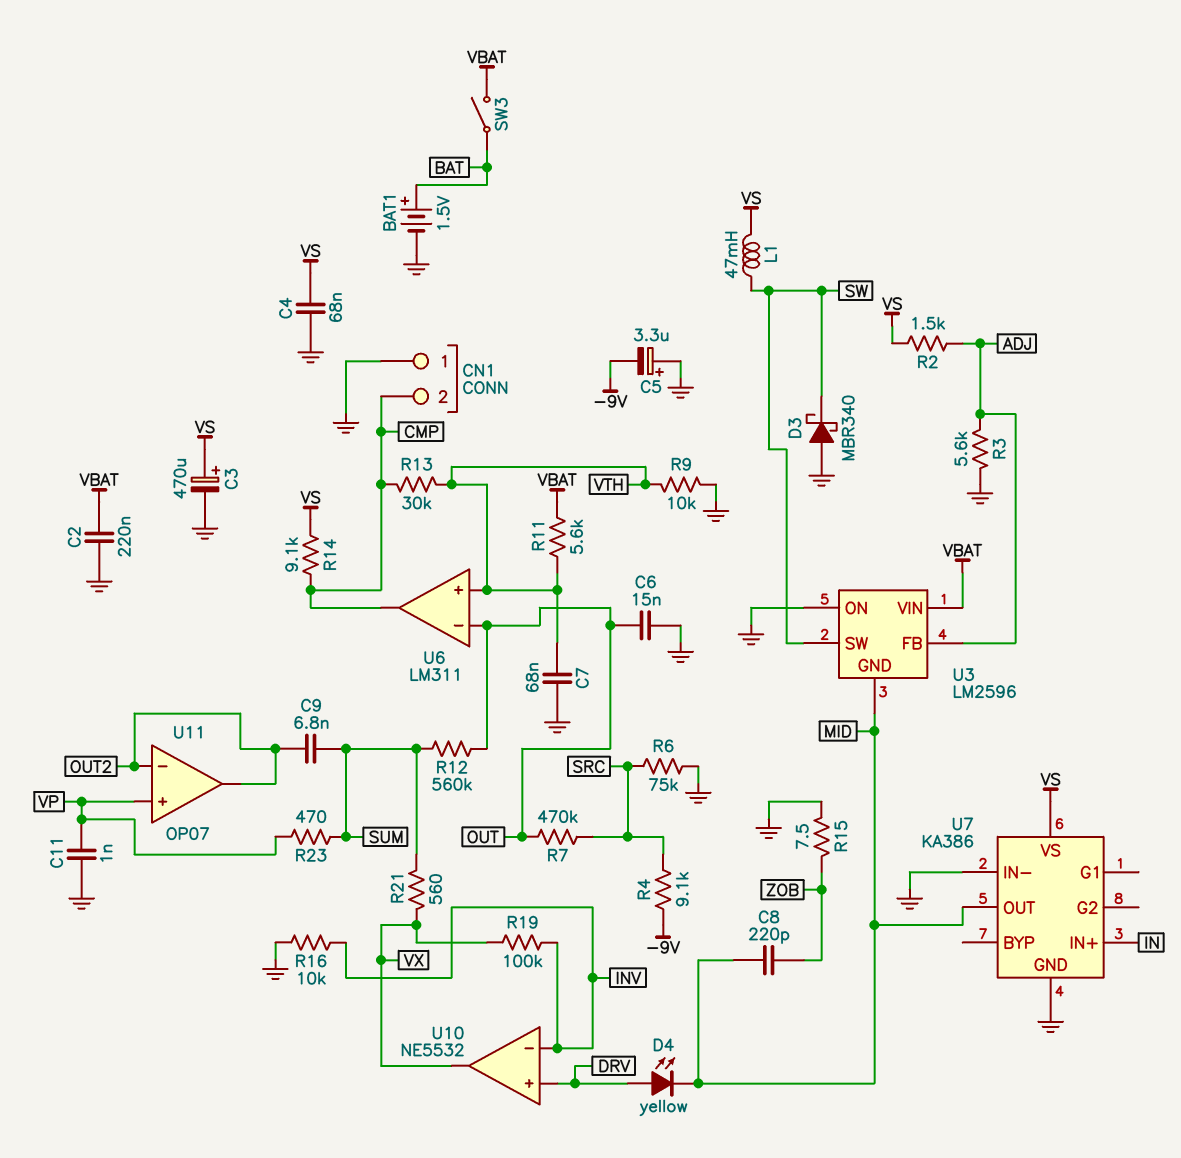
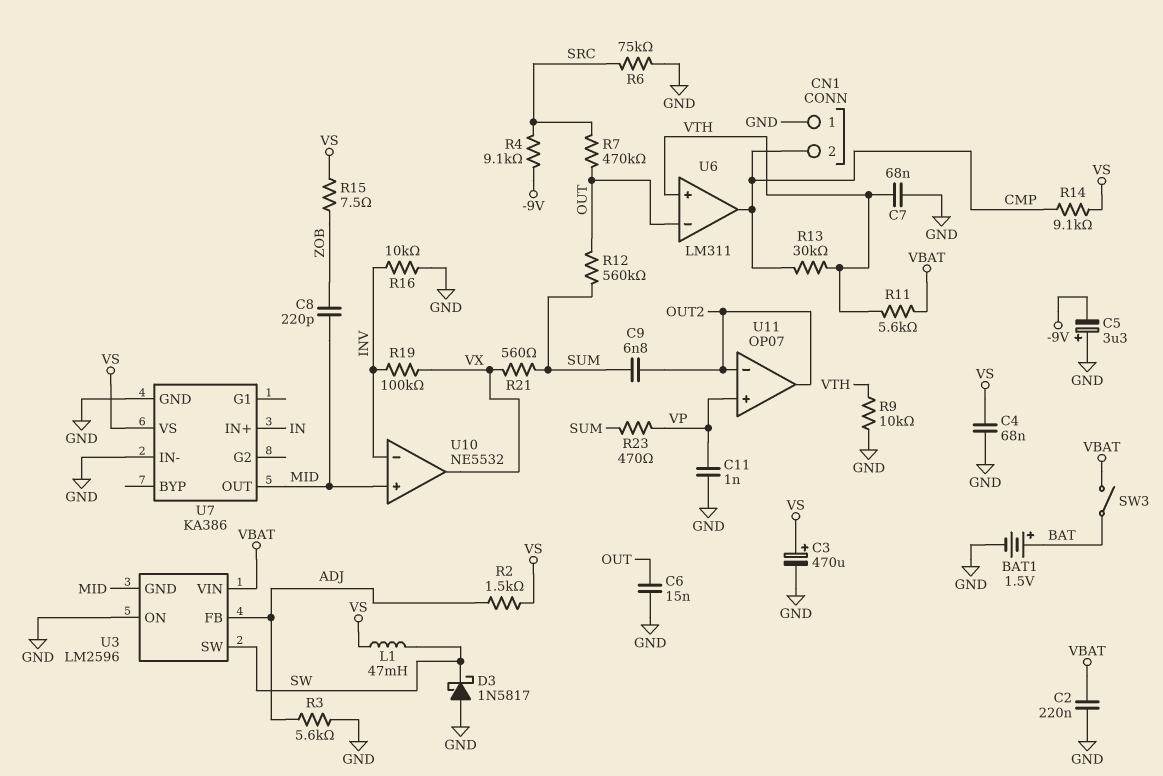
D3: schottky MBR340 (A GND, K SW) -> schottky 1N5817 (A GND, K SW)
D4: LED yellow (A DRV, K MID) -> none
R15: 7.5 (GND, ZOB) -> 7.5 (VS, ZOB)
U10 pin in+: DRV -> MID

